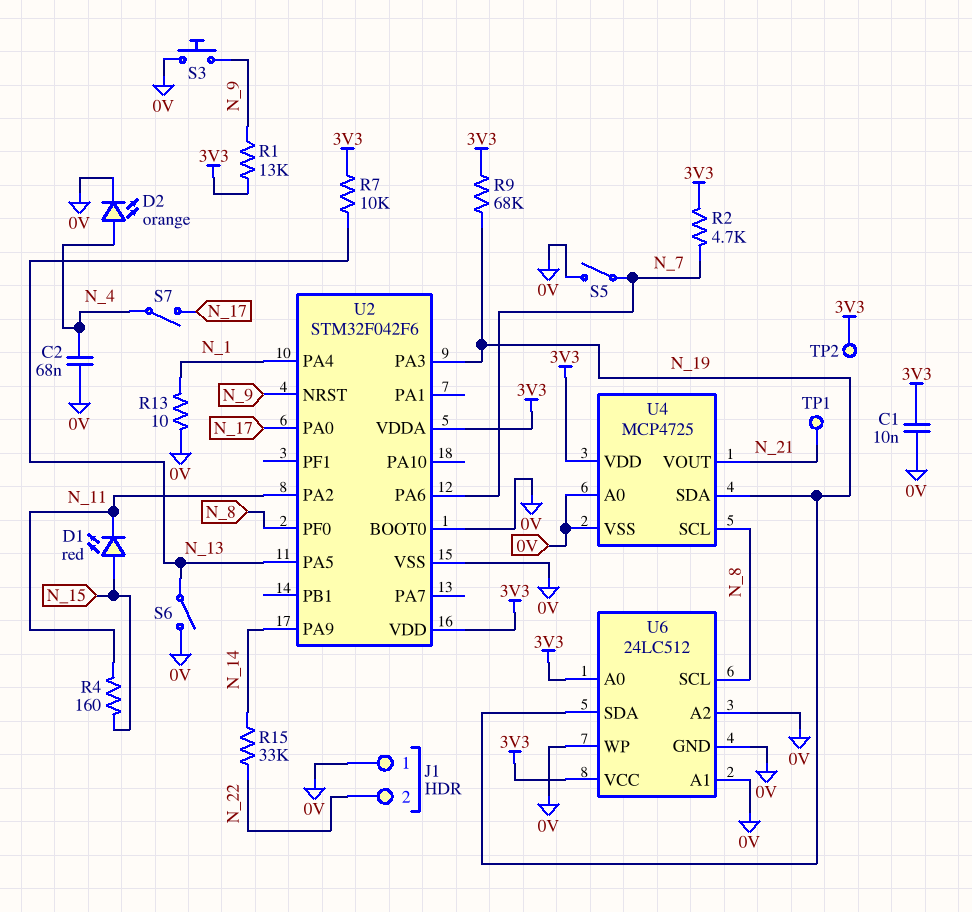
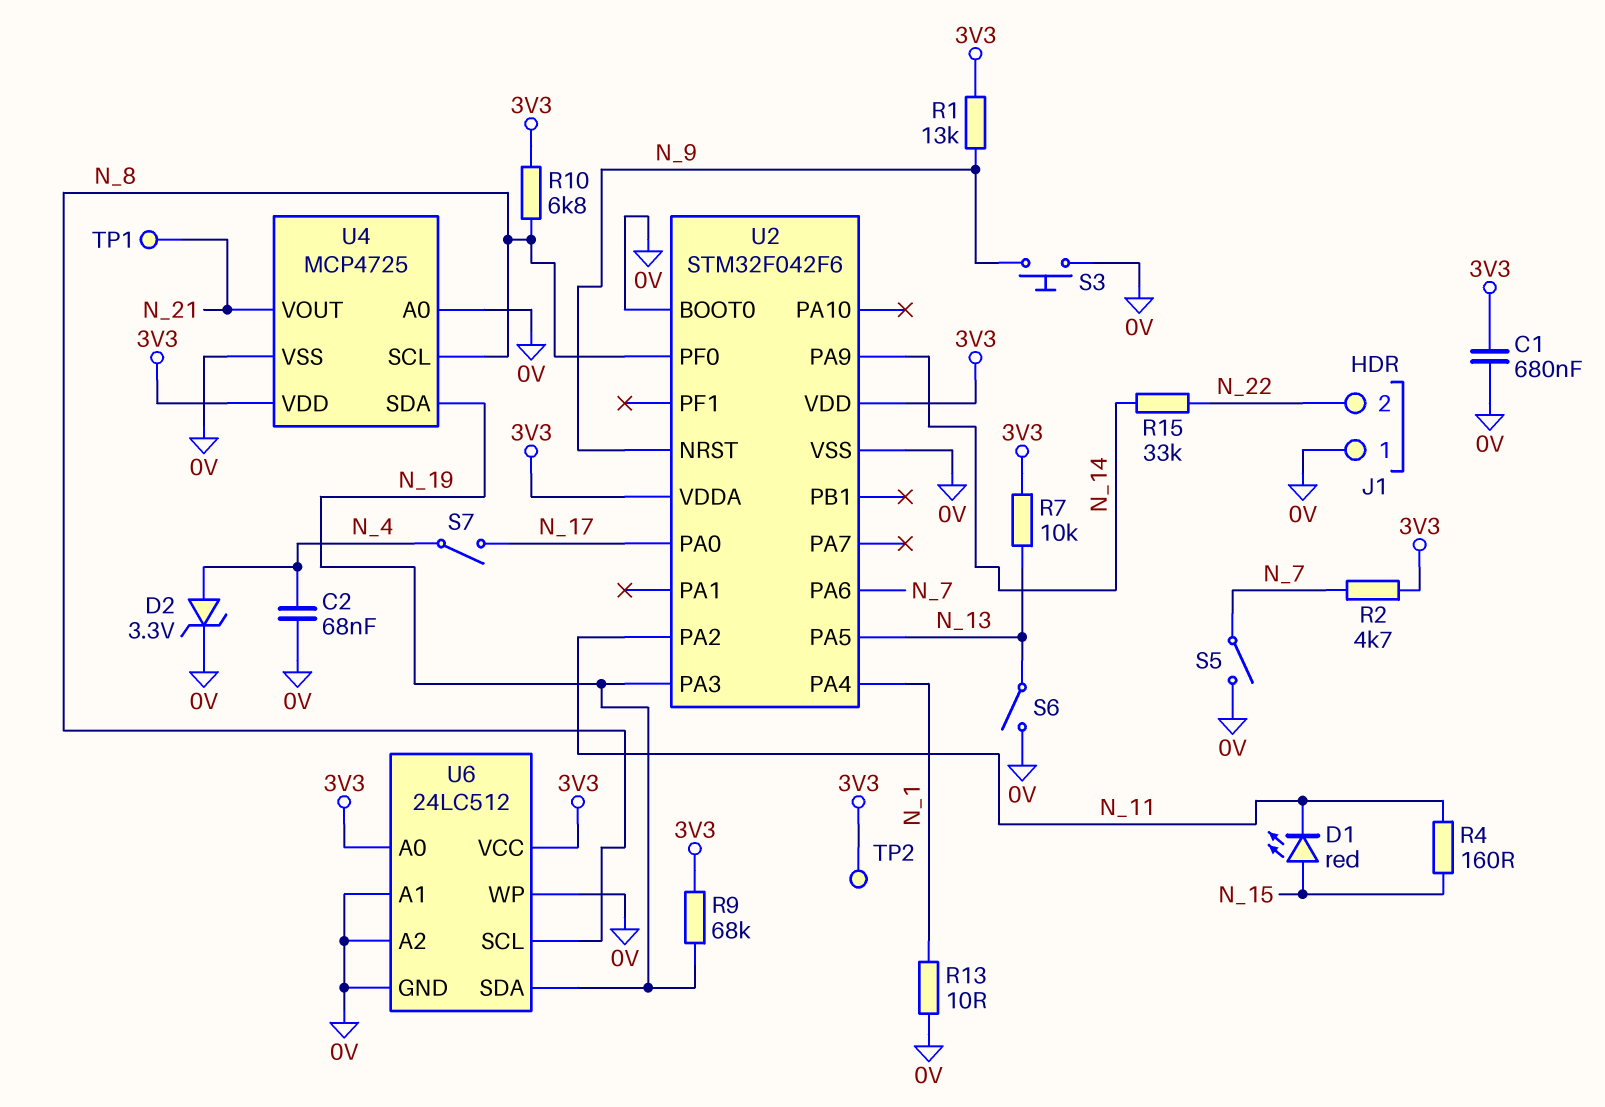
C1: 10nF (0V, 3V3) -> 680nF (0V, 3V3)
D2: LED orange (A N_4, K 0V) -> zener 3.3V (A N_4, K 0V)
R10: none -> 6.8k (3V3, N_8)

